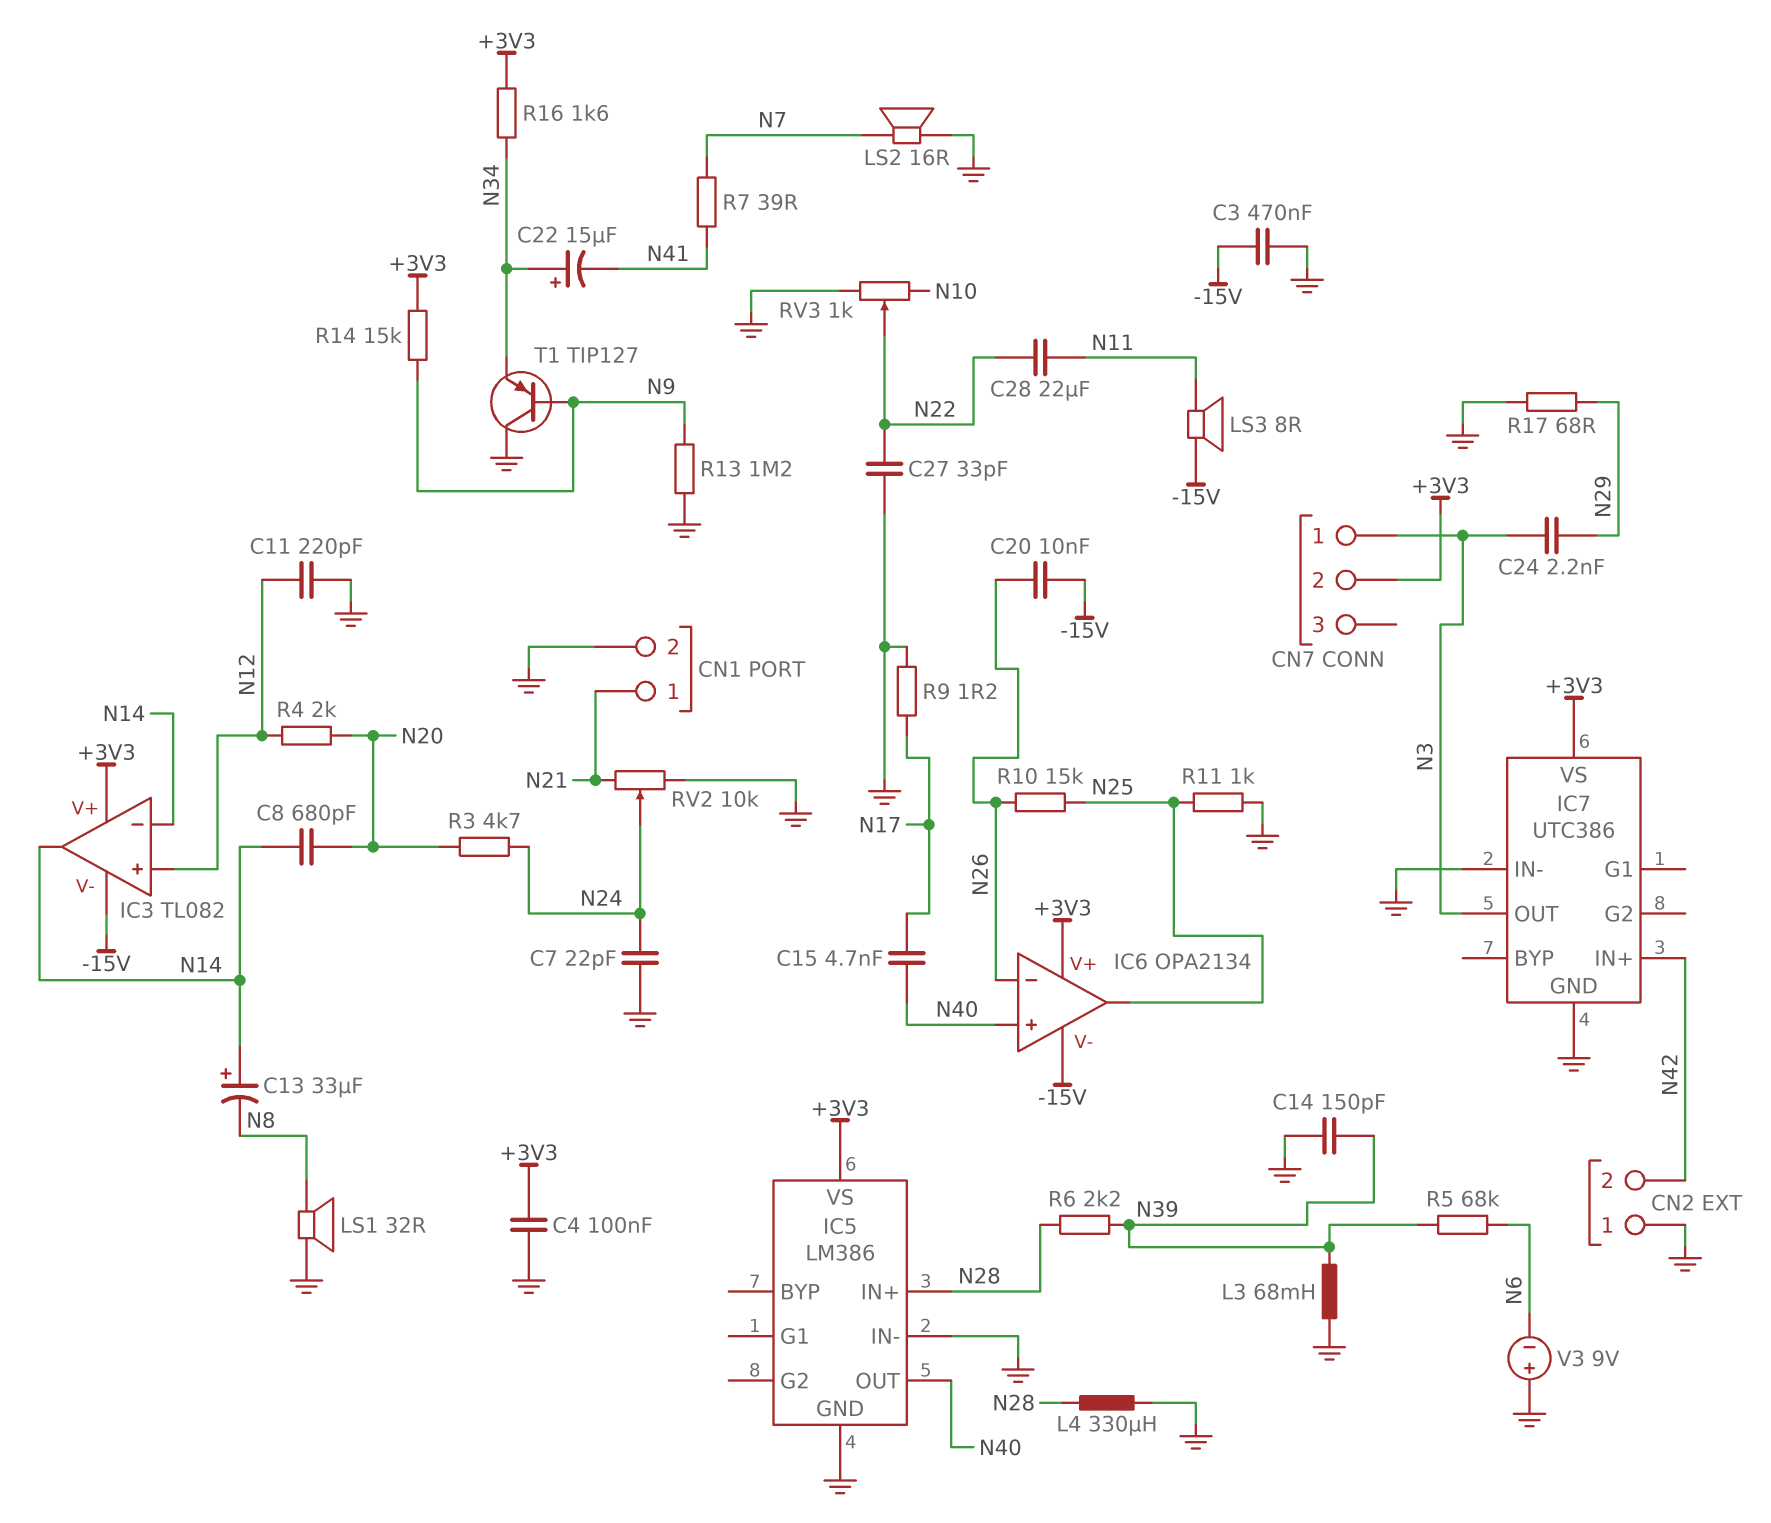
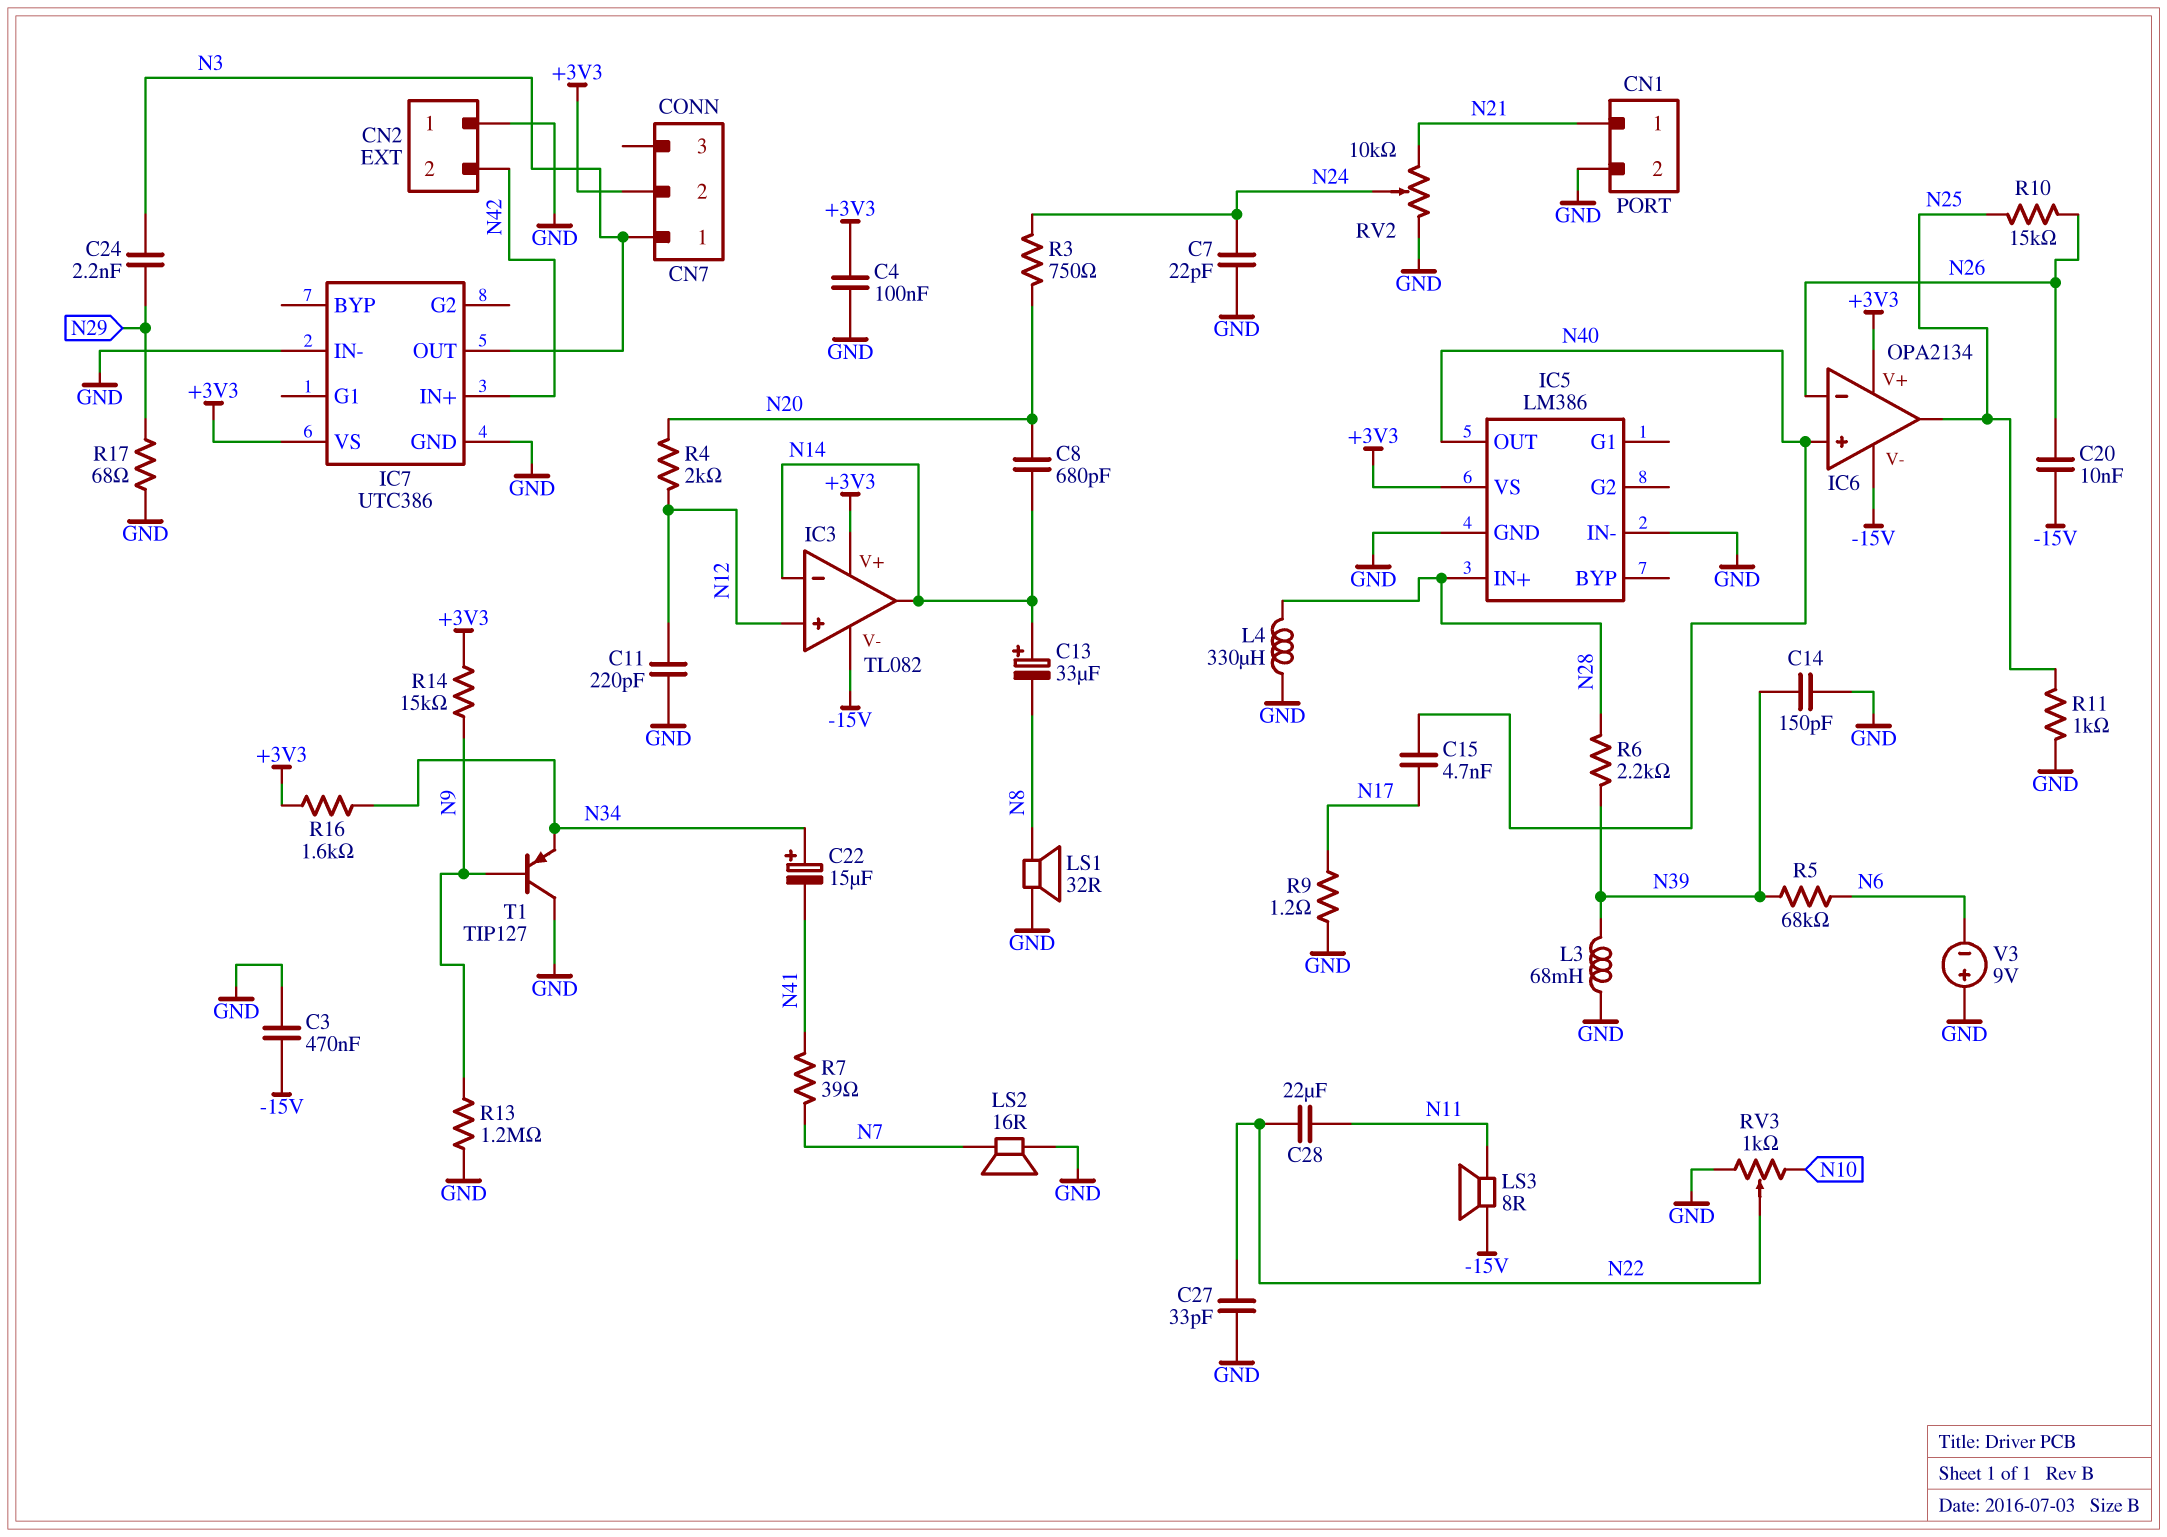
R3: 4.7k (N20, N24) -> 750 (N20, N24)

